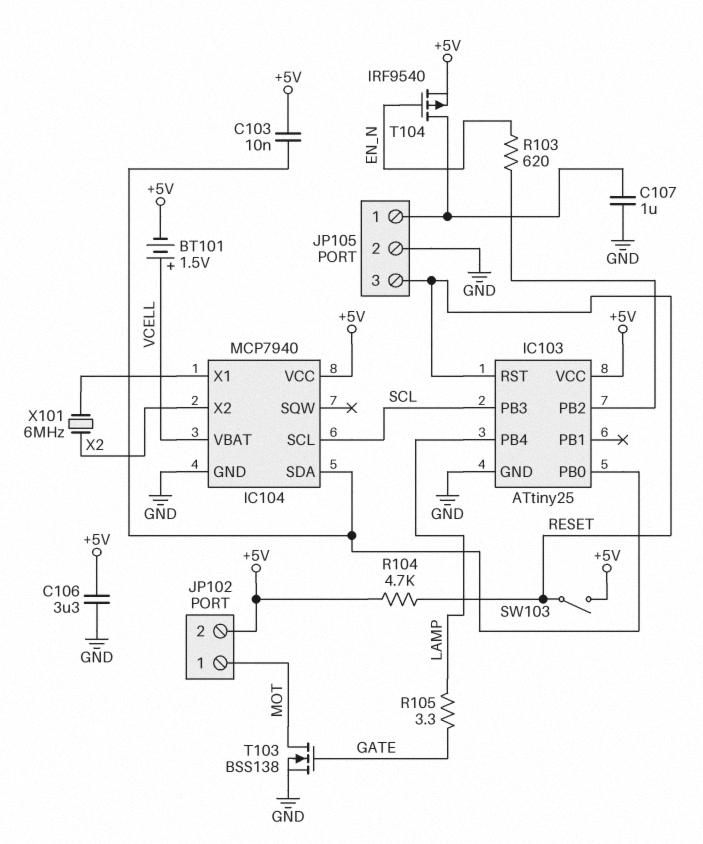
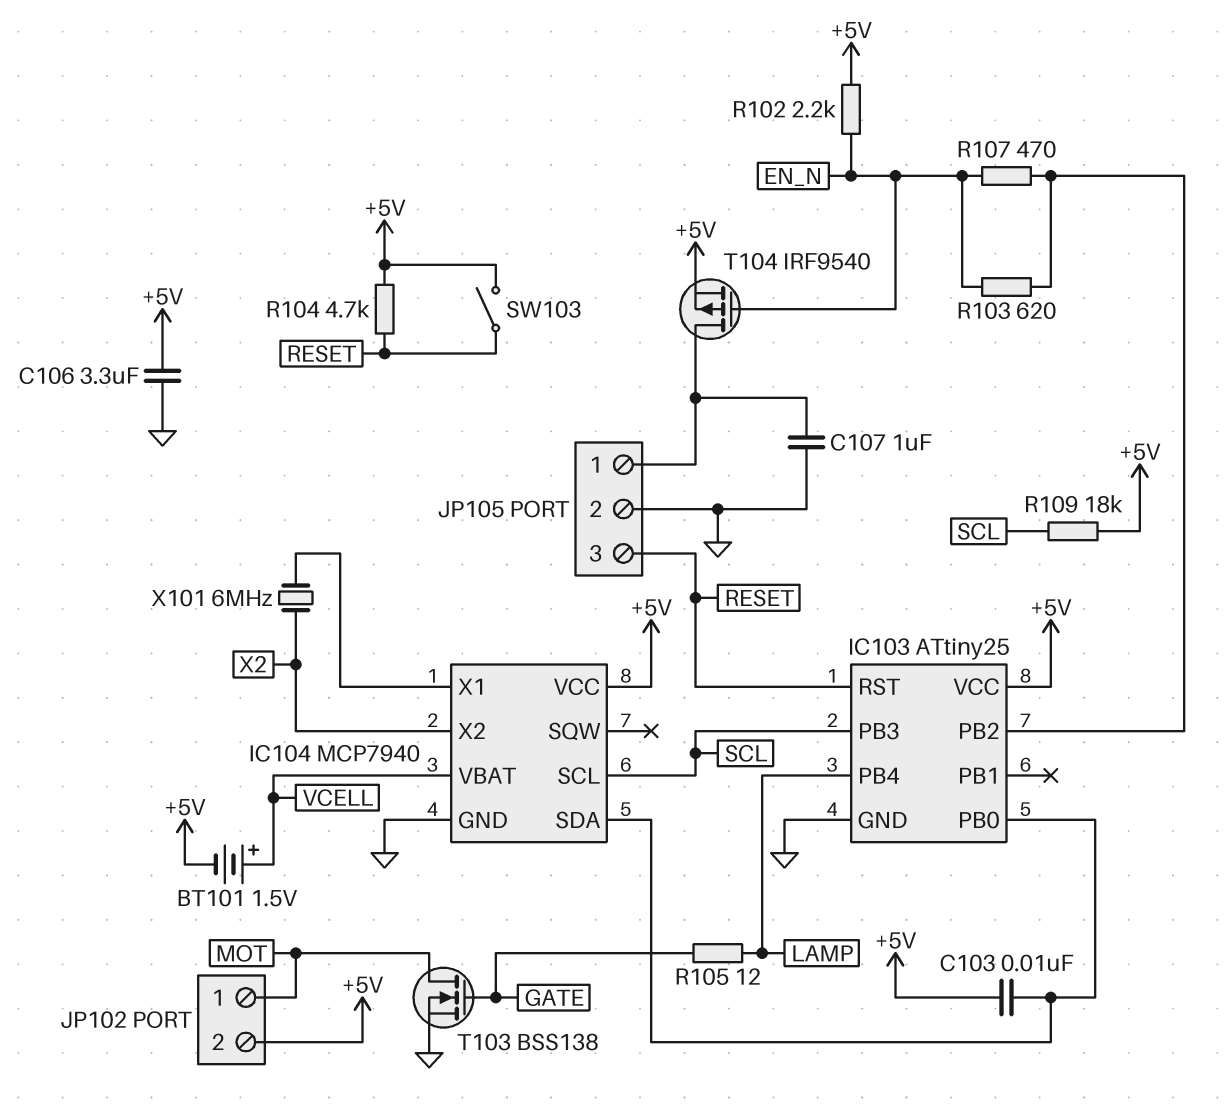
R102: none -> 2.2k (+5V, EN_N)
R105: 3.3 (GATE, LAMP) -> 12 (GATE, LAMP)
R107: none -> 470 (EN_N, IC103/PB2)
R109: none -> 18k (+5V, SCL)

